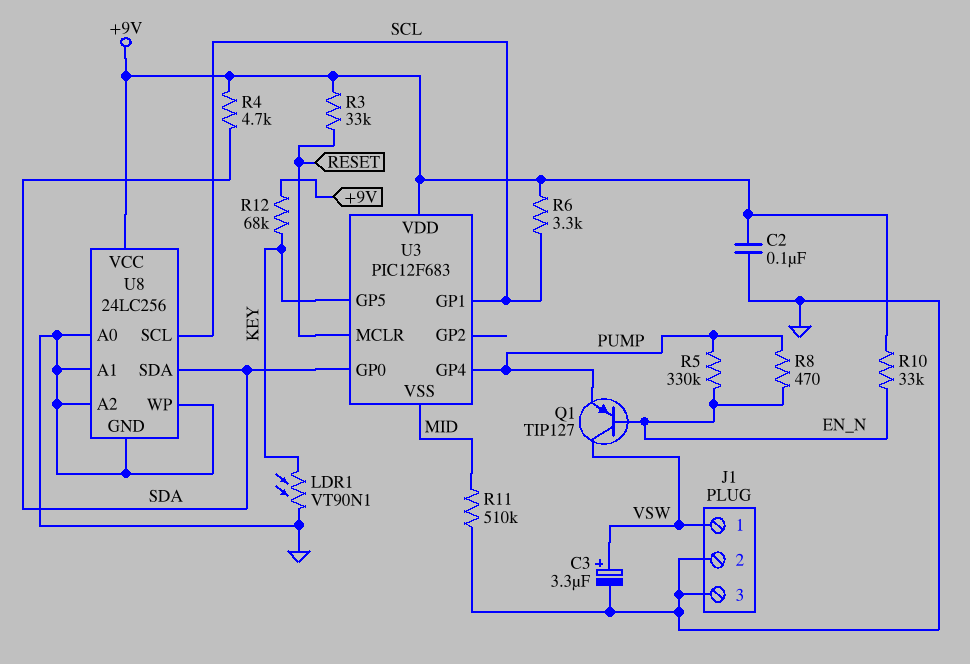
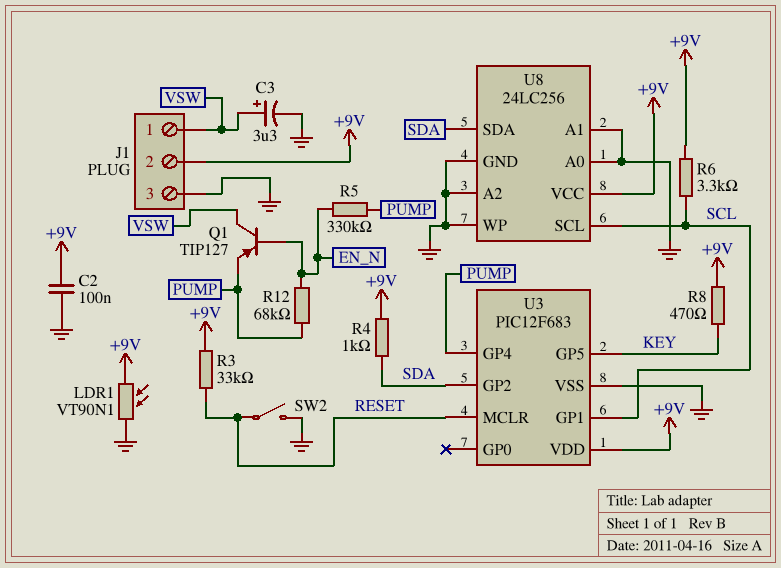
J1 pin 2: GND -> +9V
LDR1: VT90N1 (GND, KEY) -> VT90N1 (+9V, GND)
R4: 4.7k (+9V, SDA) -> 1k (+9V, SDA)
R8: 470 (EN_N, PUMP) -> 470 (+9V, KEY)
R10: 33k (+9V, EN_N) -> none
R11: 510k (GND, MID) -> none
R12: 68k (+9V, KEY) -> 68k (EN_N, PUMP)
SW2: none -> switch (GND, RESET)
U3 pin GP0: SDA -> none
U3 pin GP2: none -> SDA
U3 pin VSS: MID -> GND

